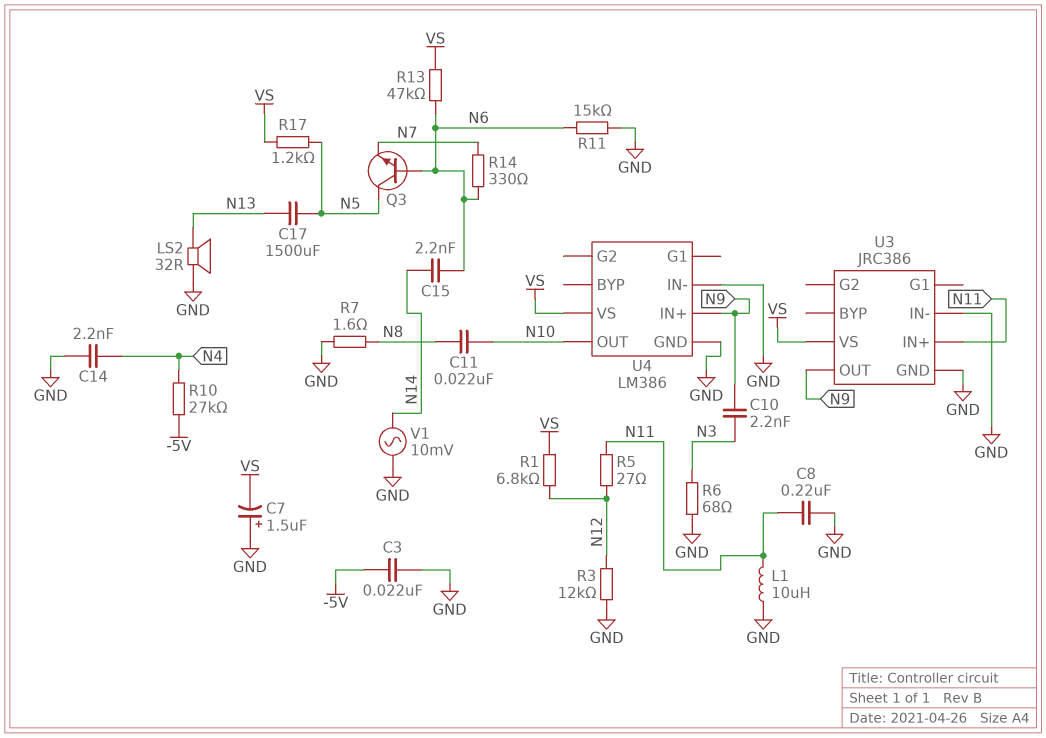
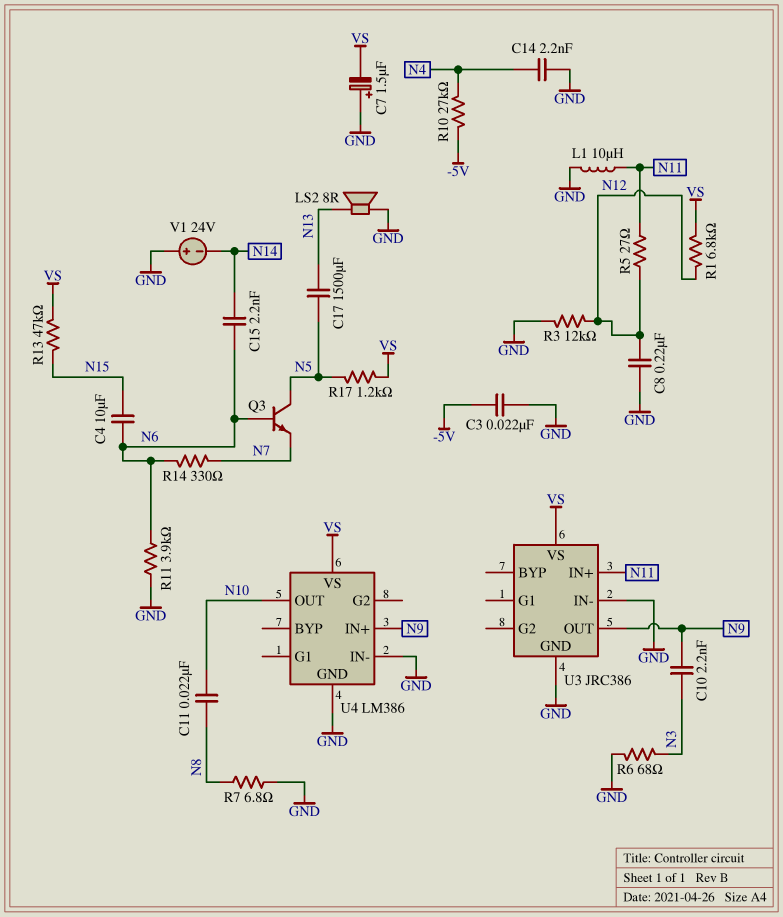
C4: none -> 10uF (N6, N15)
C8: 220nF (GND, N11) -> 220nF (GND, N12)
LS2: speaker 32R (GND, N13) -> speaker 8R (GND, N13)
R7: 1.6 (GND, N8) -> 6.8 (GND, N8)
R11: 15k (GND, N6) -> 3.9k (GND, N6)
R13: 47k (N6, VS) -> 47k (N15, VS)
V1: AC 10mV (GND, N14) -> 24V (plus GND, minus N14)

